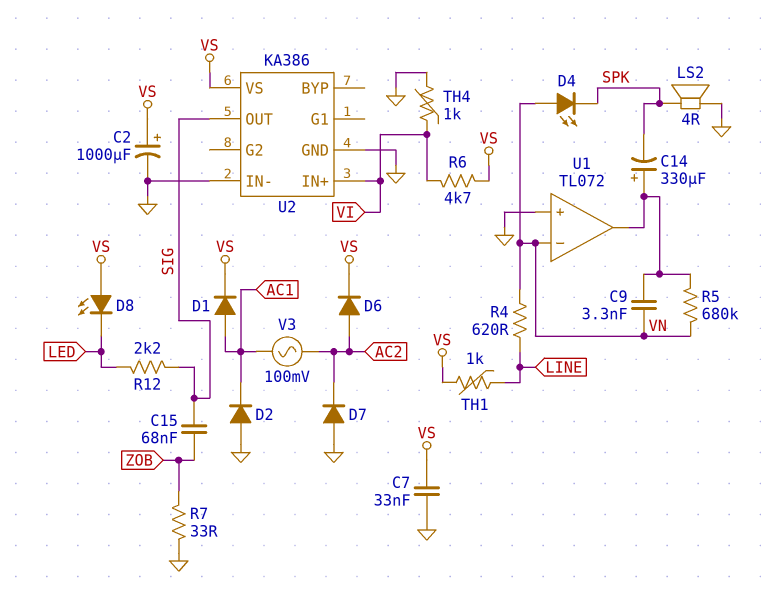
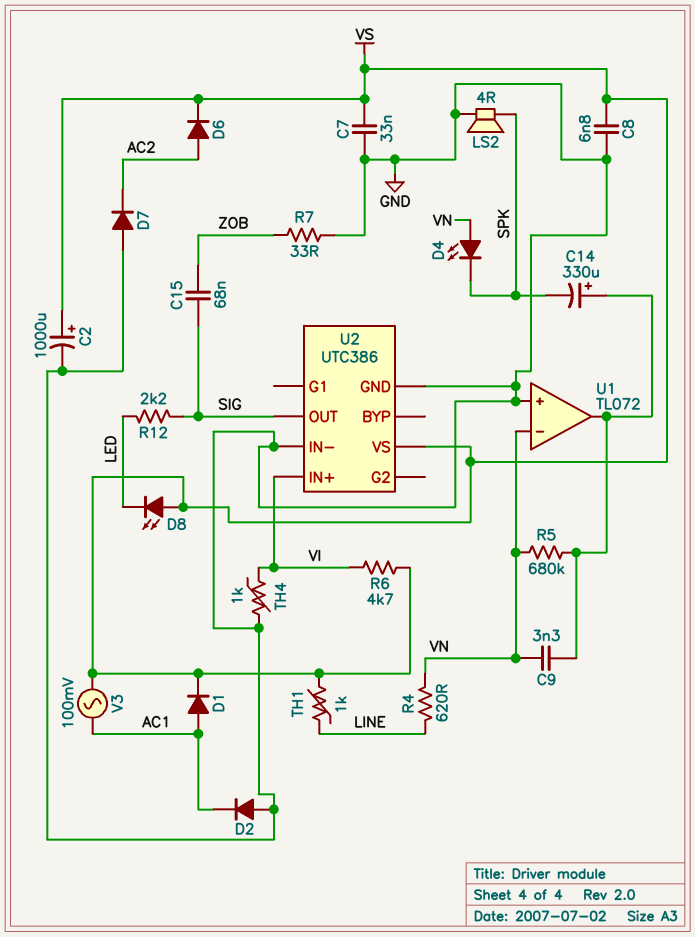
C8: none -> 6.8nF (GND, VS)
U2: KA386 -> UTC386
V3: AC 100mV (AC1, AC2) -> AC 100mV (AC1, VS)

